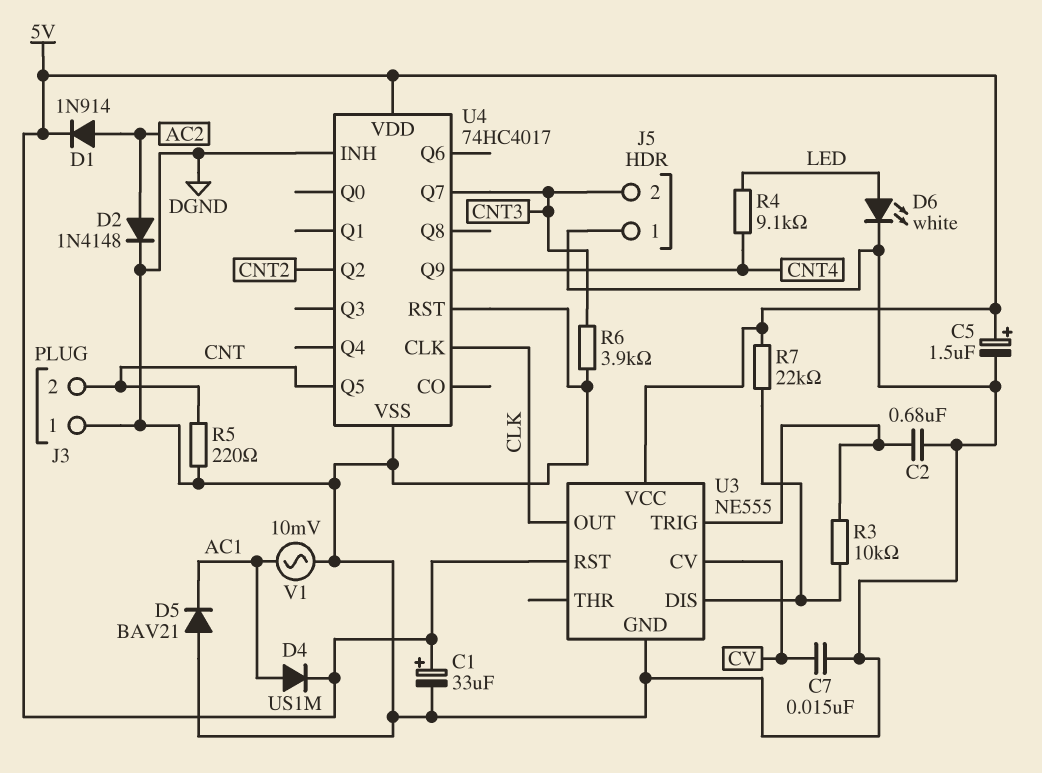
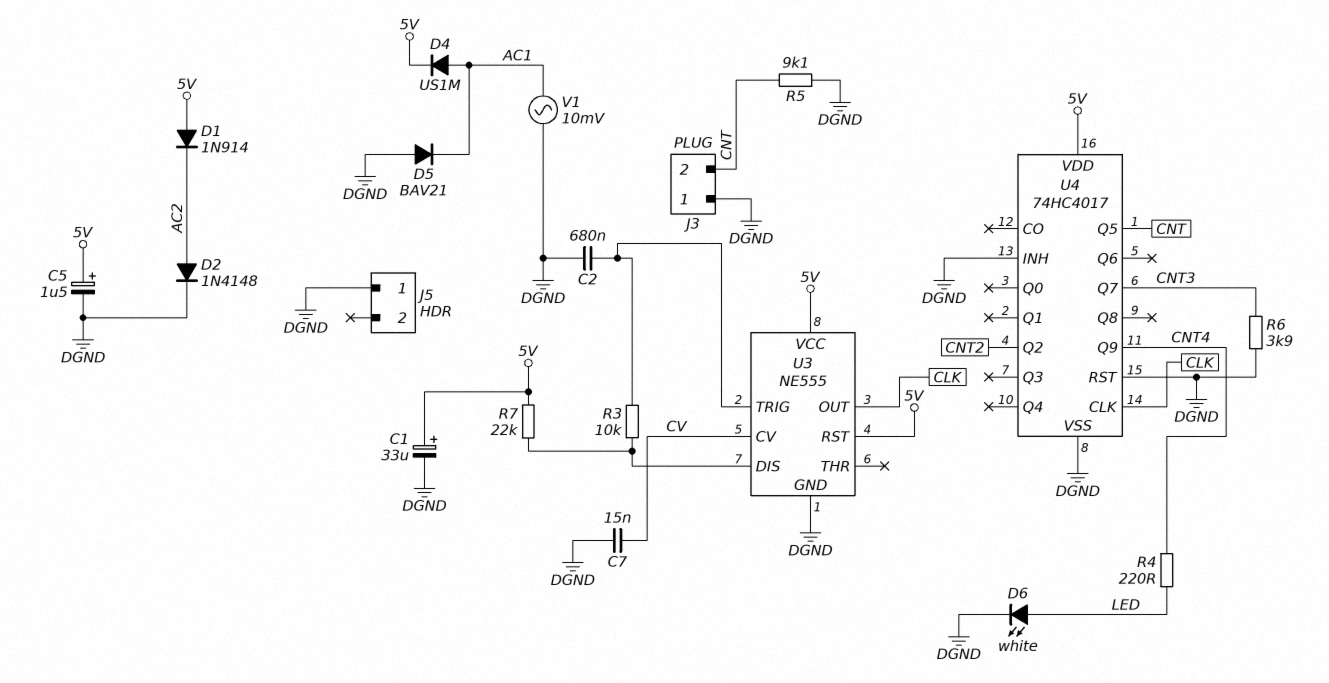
D1: diode 1N914 (A AC2, K 5V) -> diode 1N914 (A 5V, K AC2)
J5 pin 2: CNT3 -> none
R4: 9.1k (CNT4, LED) -> 220 (CNT4, LED)
R5: 220 (CNT, DGND) -> 9.1k (CNT, DGND)

